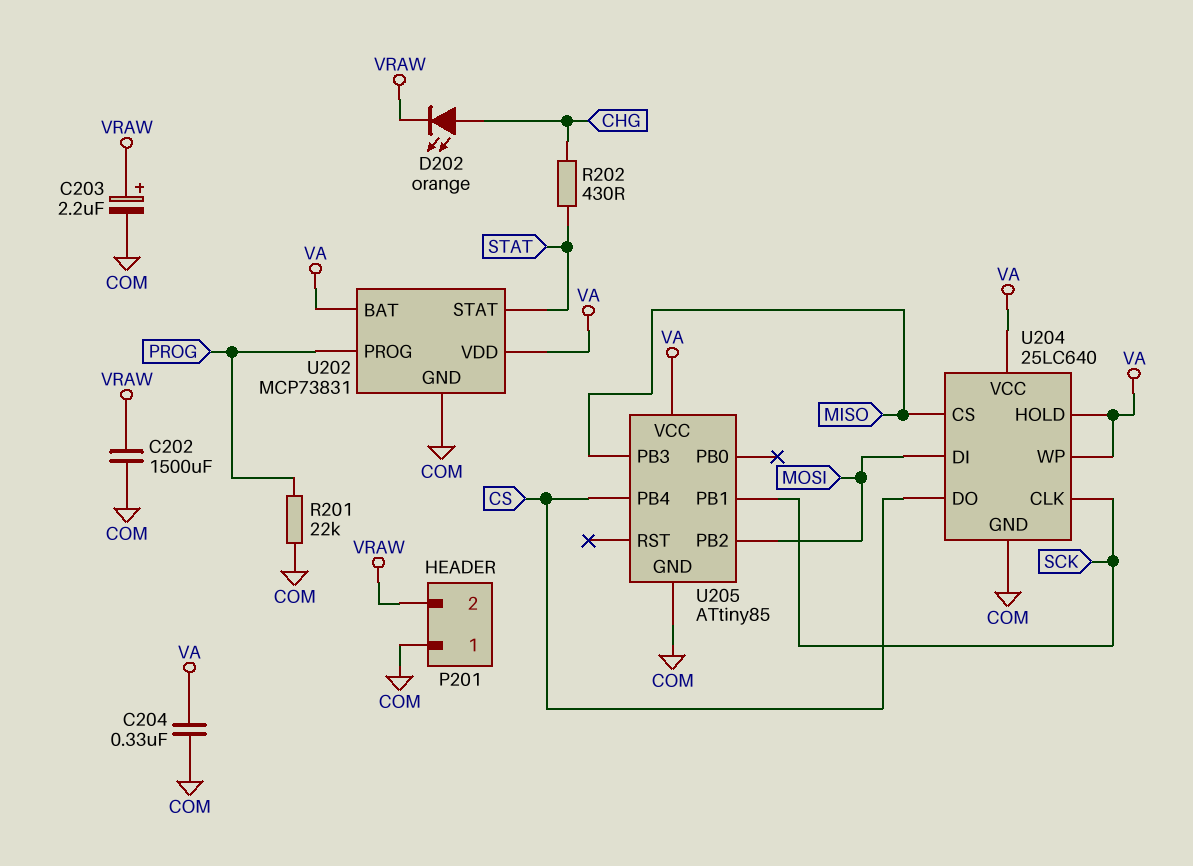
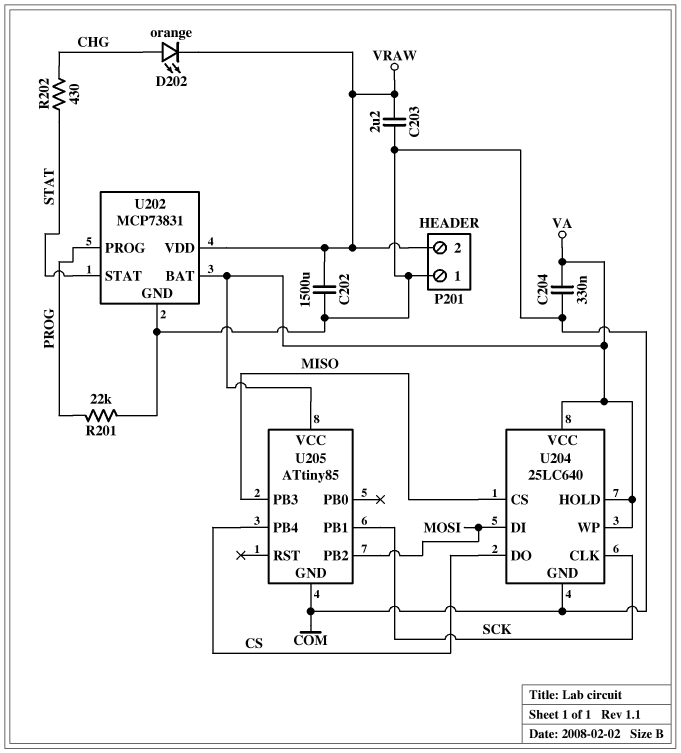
C203: 2.2uF (plus VRAW, minus COM) -> 2.2uF (COM, VRAW)
U202 pin VDD: VA -> VRAW

